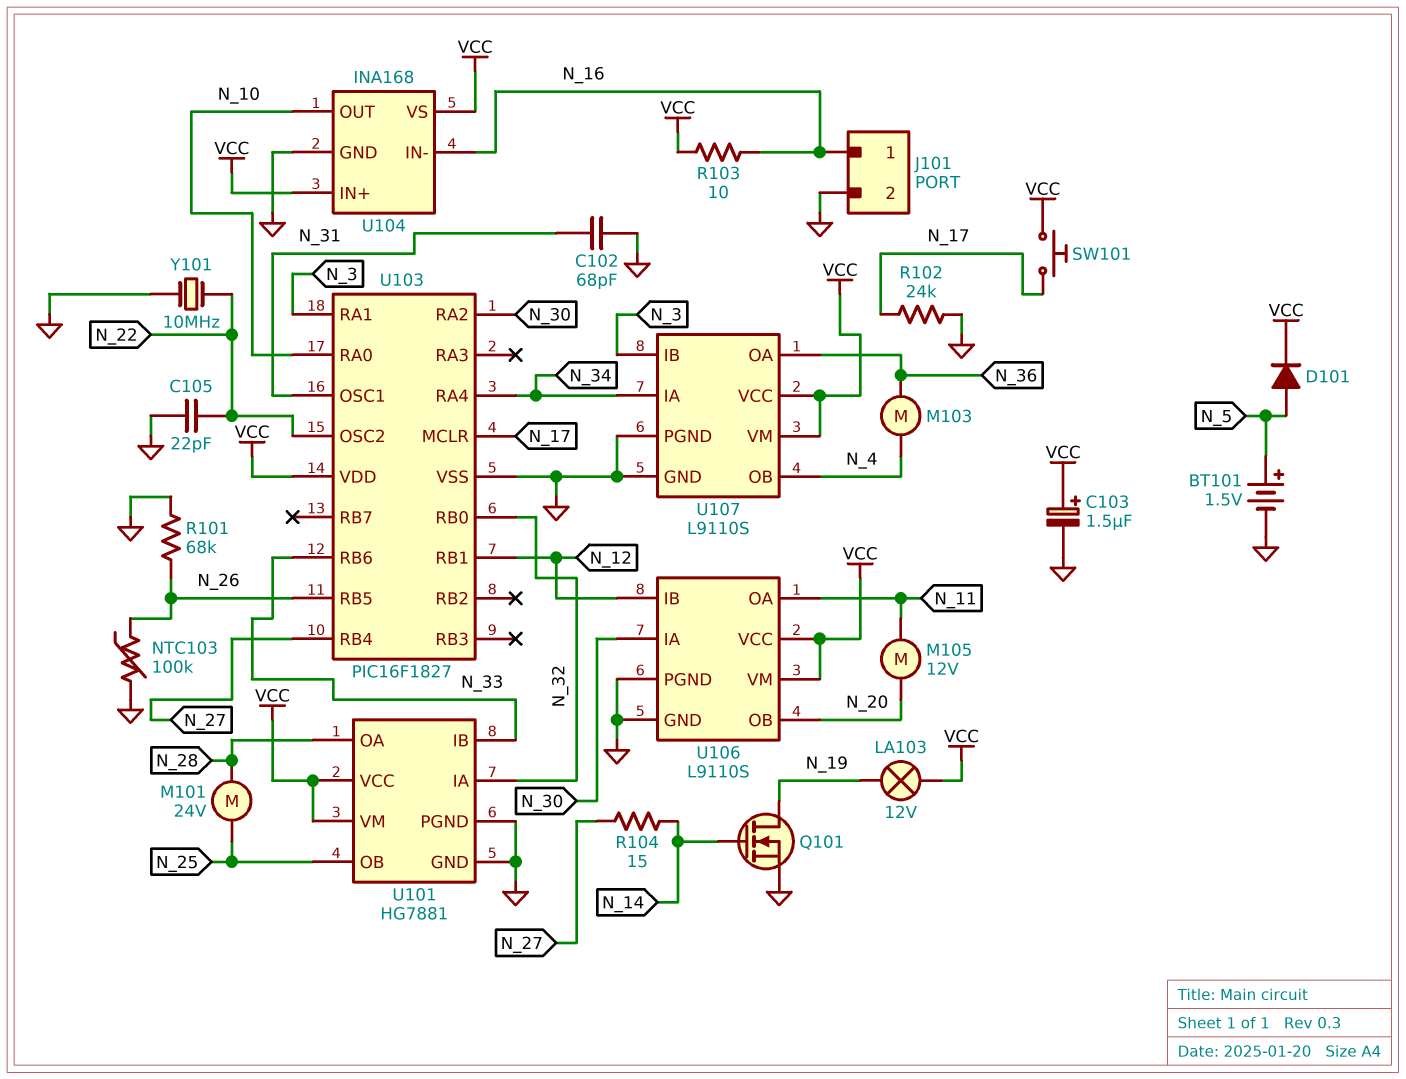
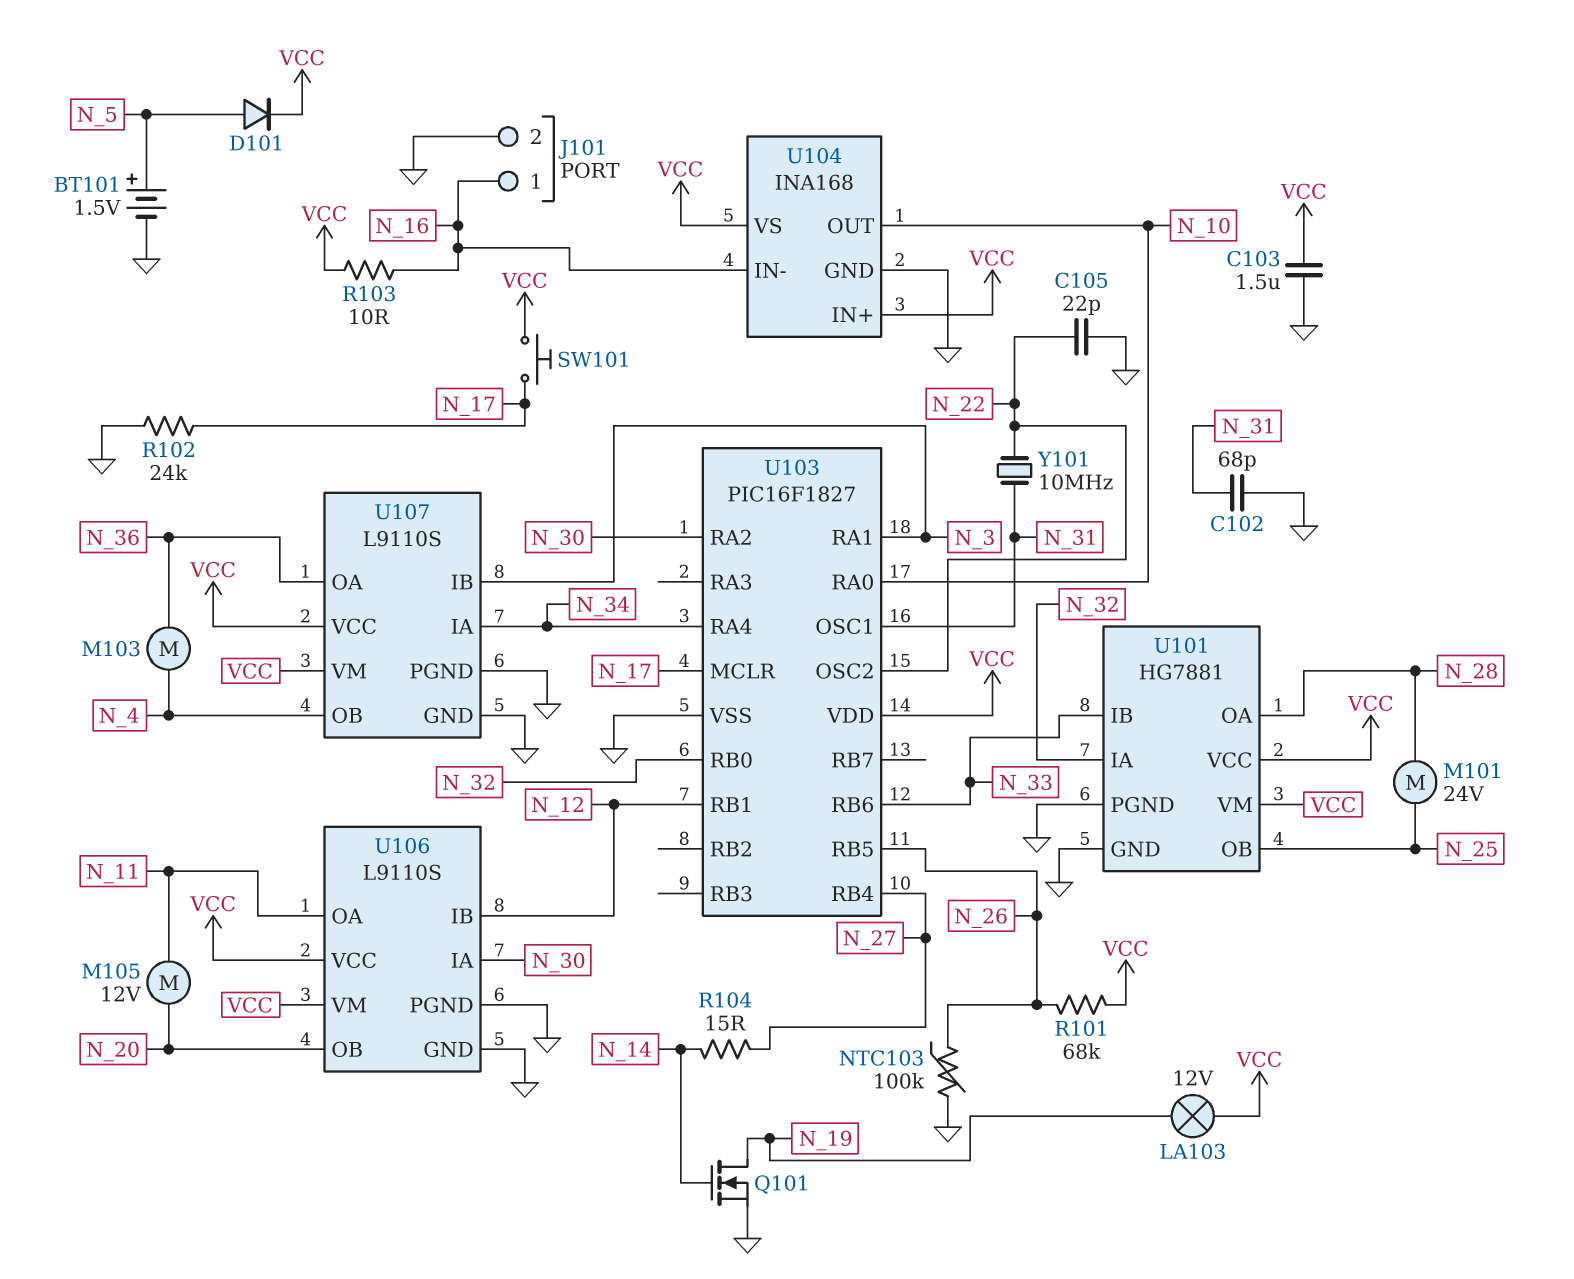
C103: 1.5uF (plus VCC, minus GND) -> 1.5uF (GND, VCC)
R101: 68k (GND, N_26) -> 68k (N_26, VCC)
Y101: 10MHz (GND, N_22) -> 10MHz (N_22, N_31)

